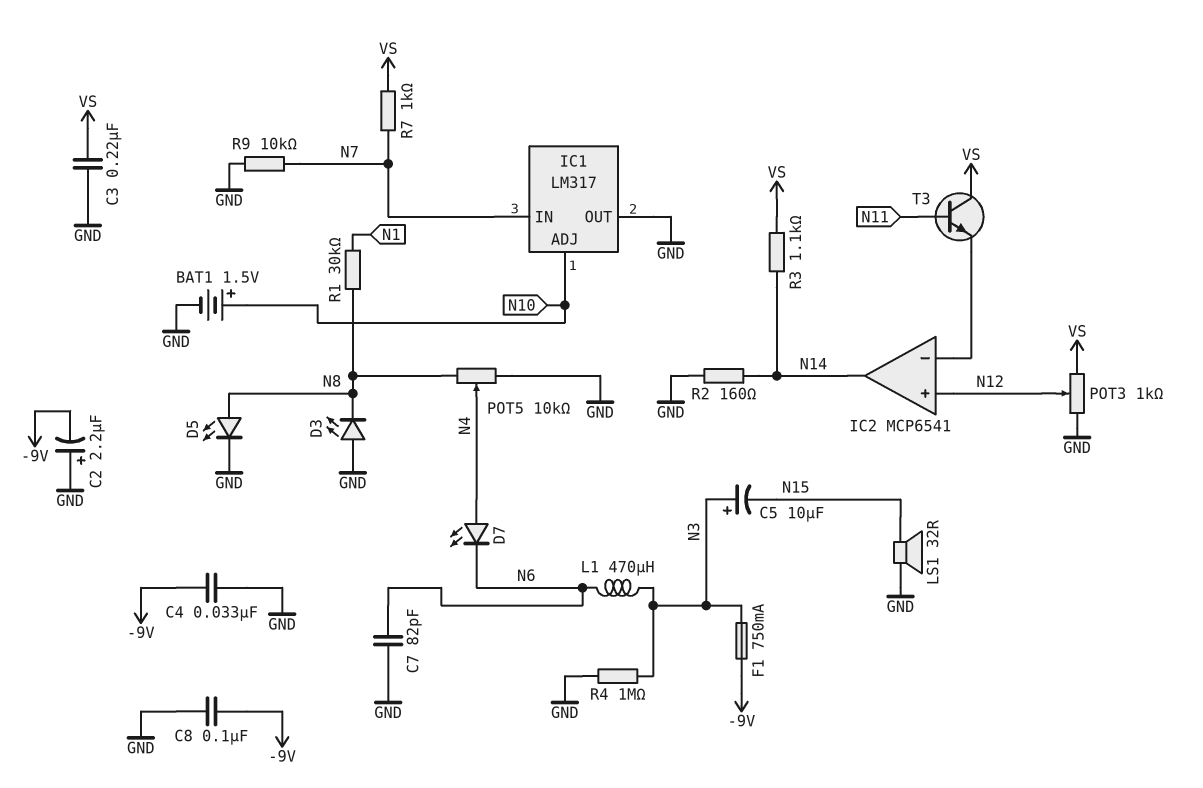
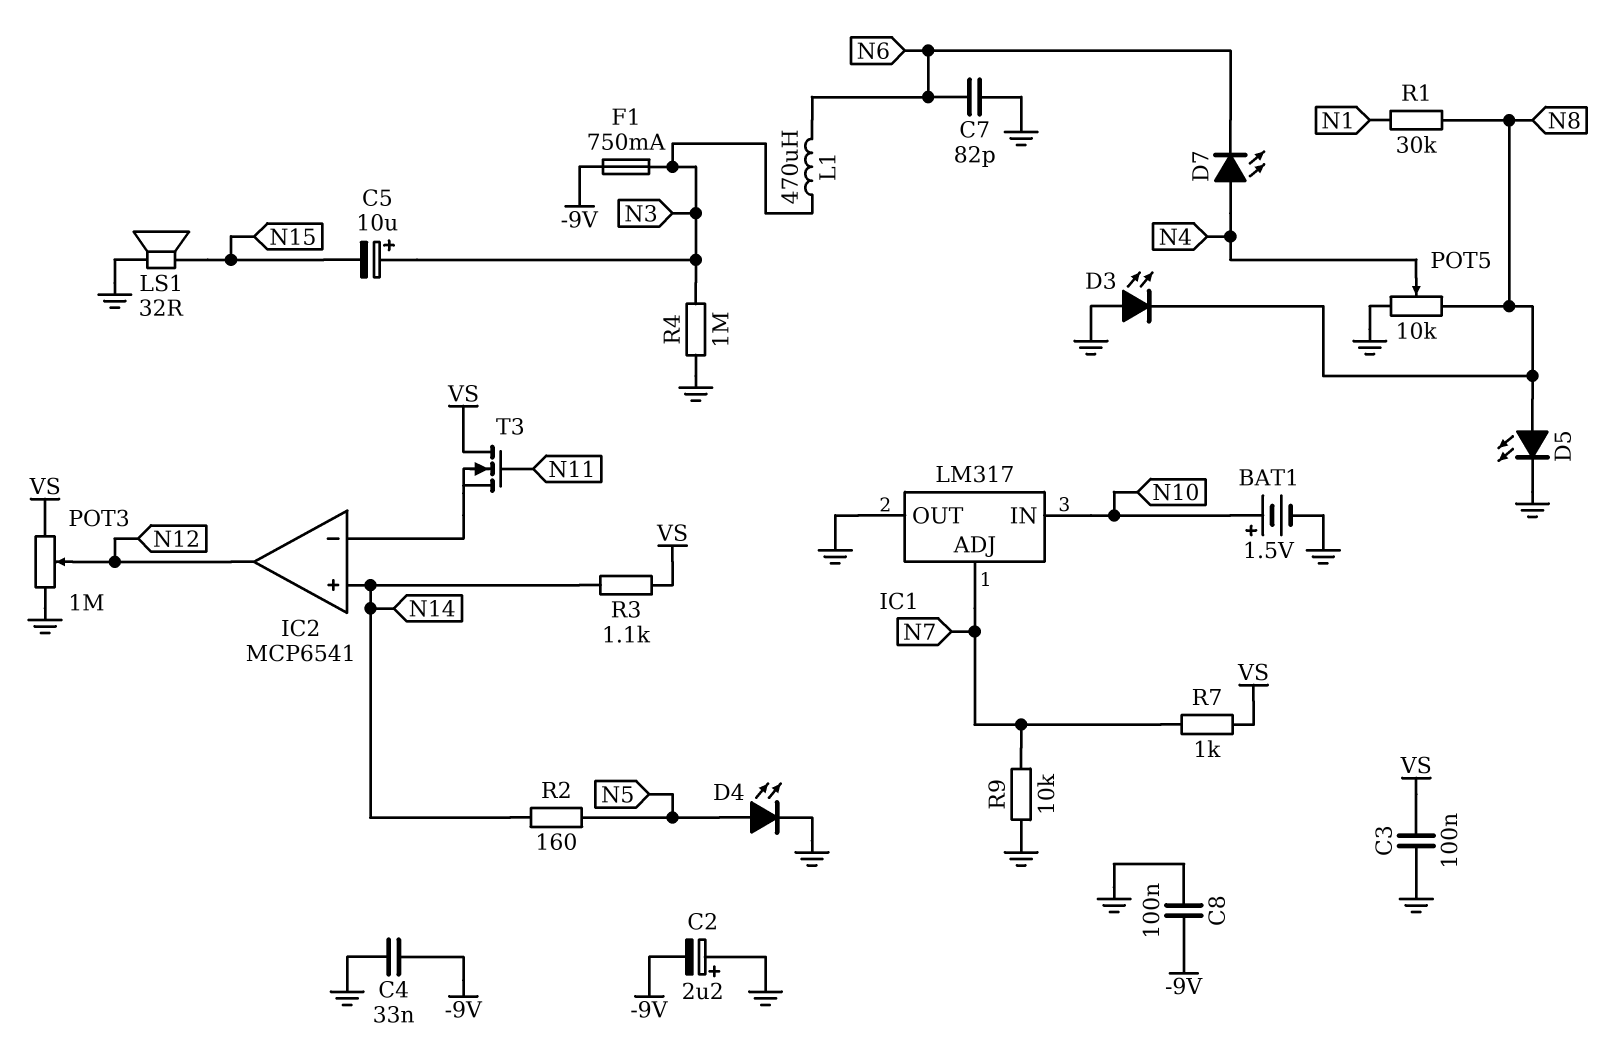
C3: 220nF (GND, VS) -> 100nF (GND, VS)
D4: none -> LED (A N5, K GND)
IC1 pin ADJ: N10 -> N7
IC1 pin IN: N7 -> N10
IC2 pin in+: N12 -> N14
IC2 pin out: N14 -> N12
POT3: 1k (GND, VS, wiper N12) -> 1M (GND, VS, wiper N12)
R2: 160 (GND, N14) -> 160 (N5, N14)
T3: NPN (B N11, C VS, E IC2/in-) -> NMOS (G N11, D VS, S IC2/in-)

